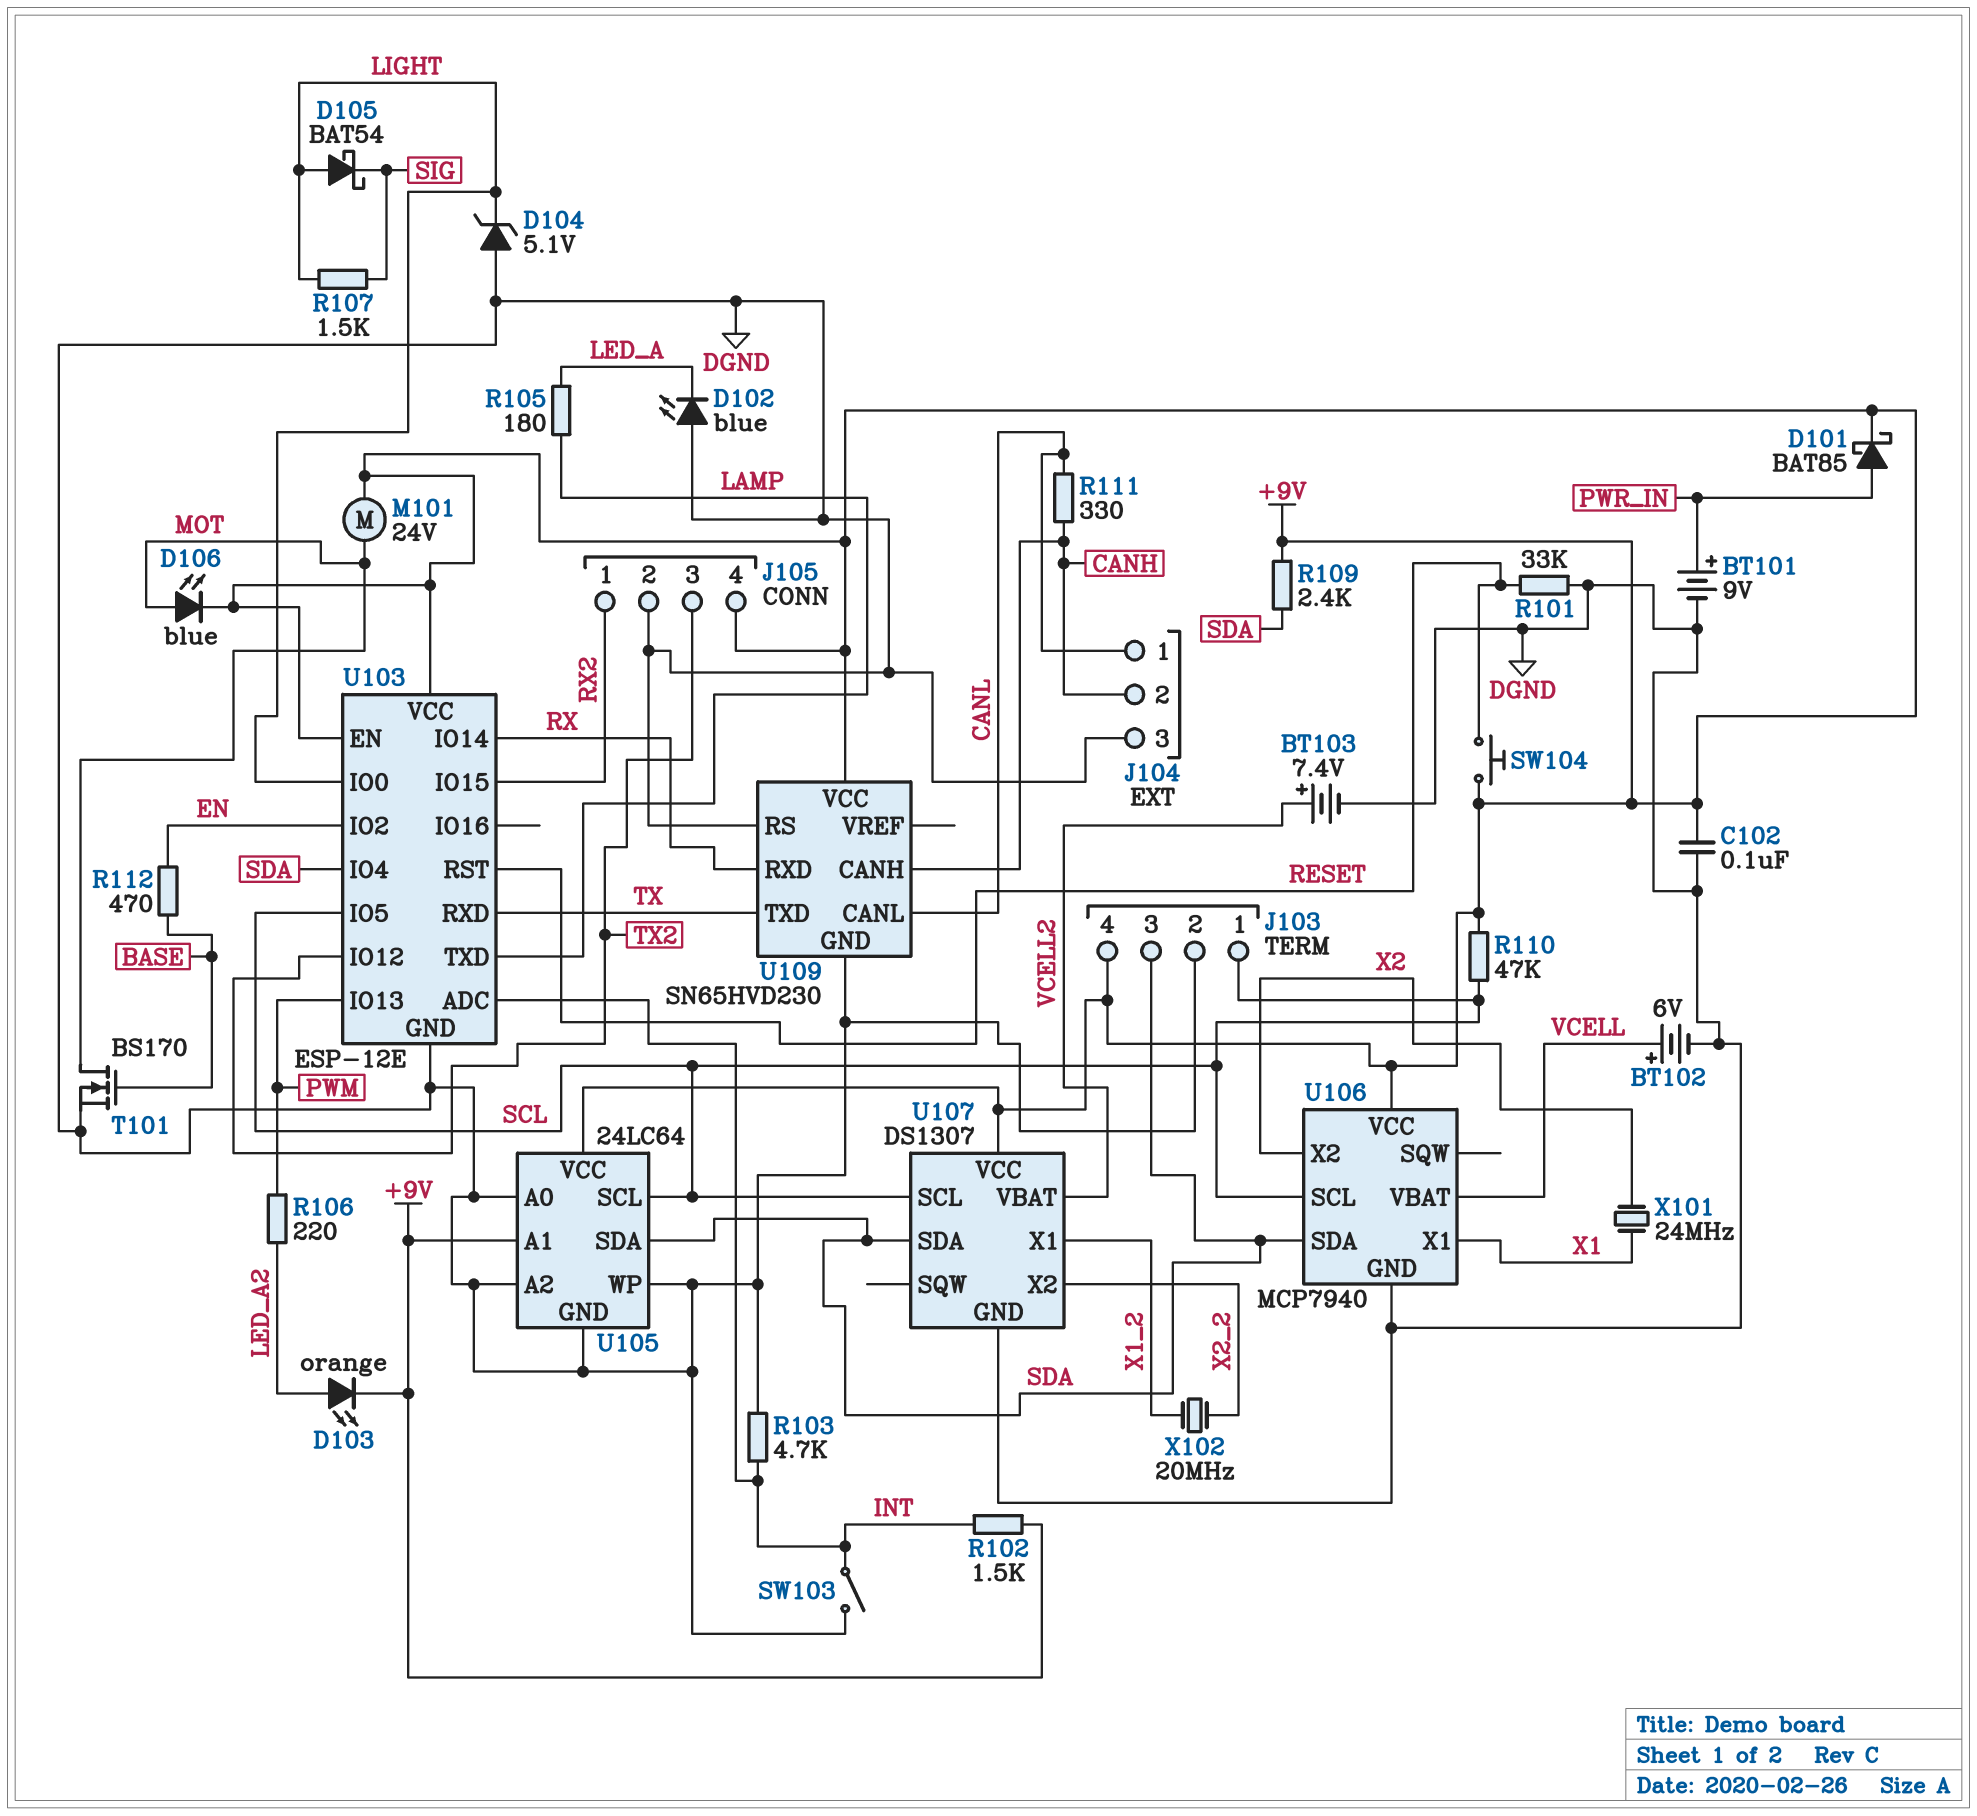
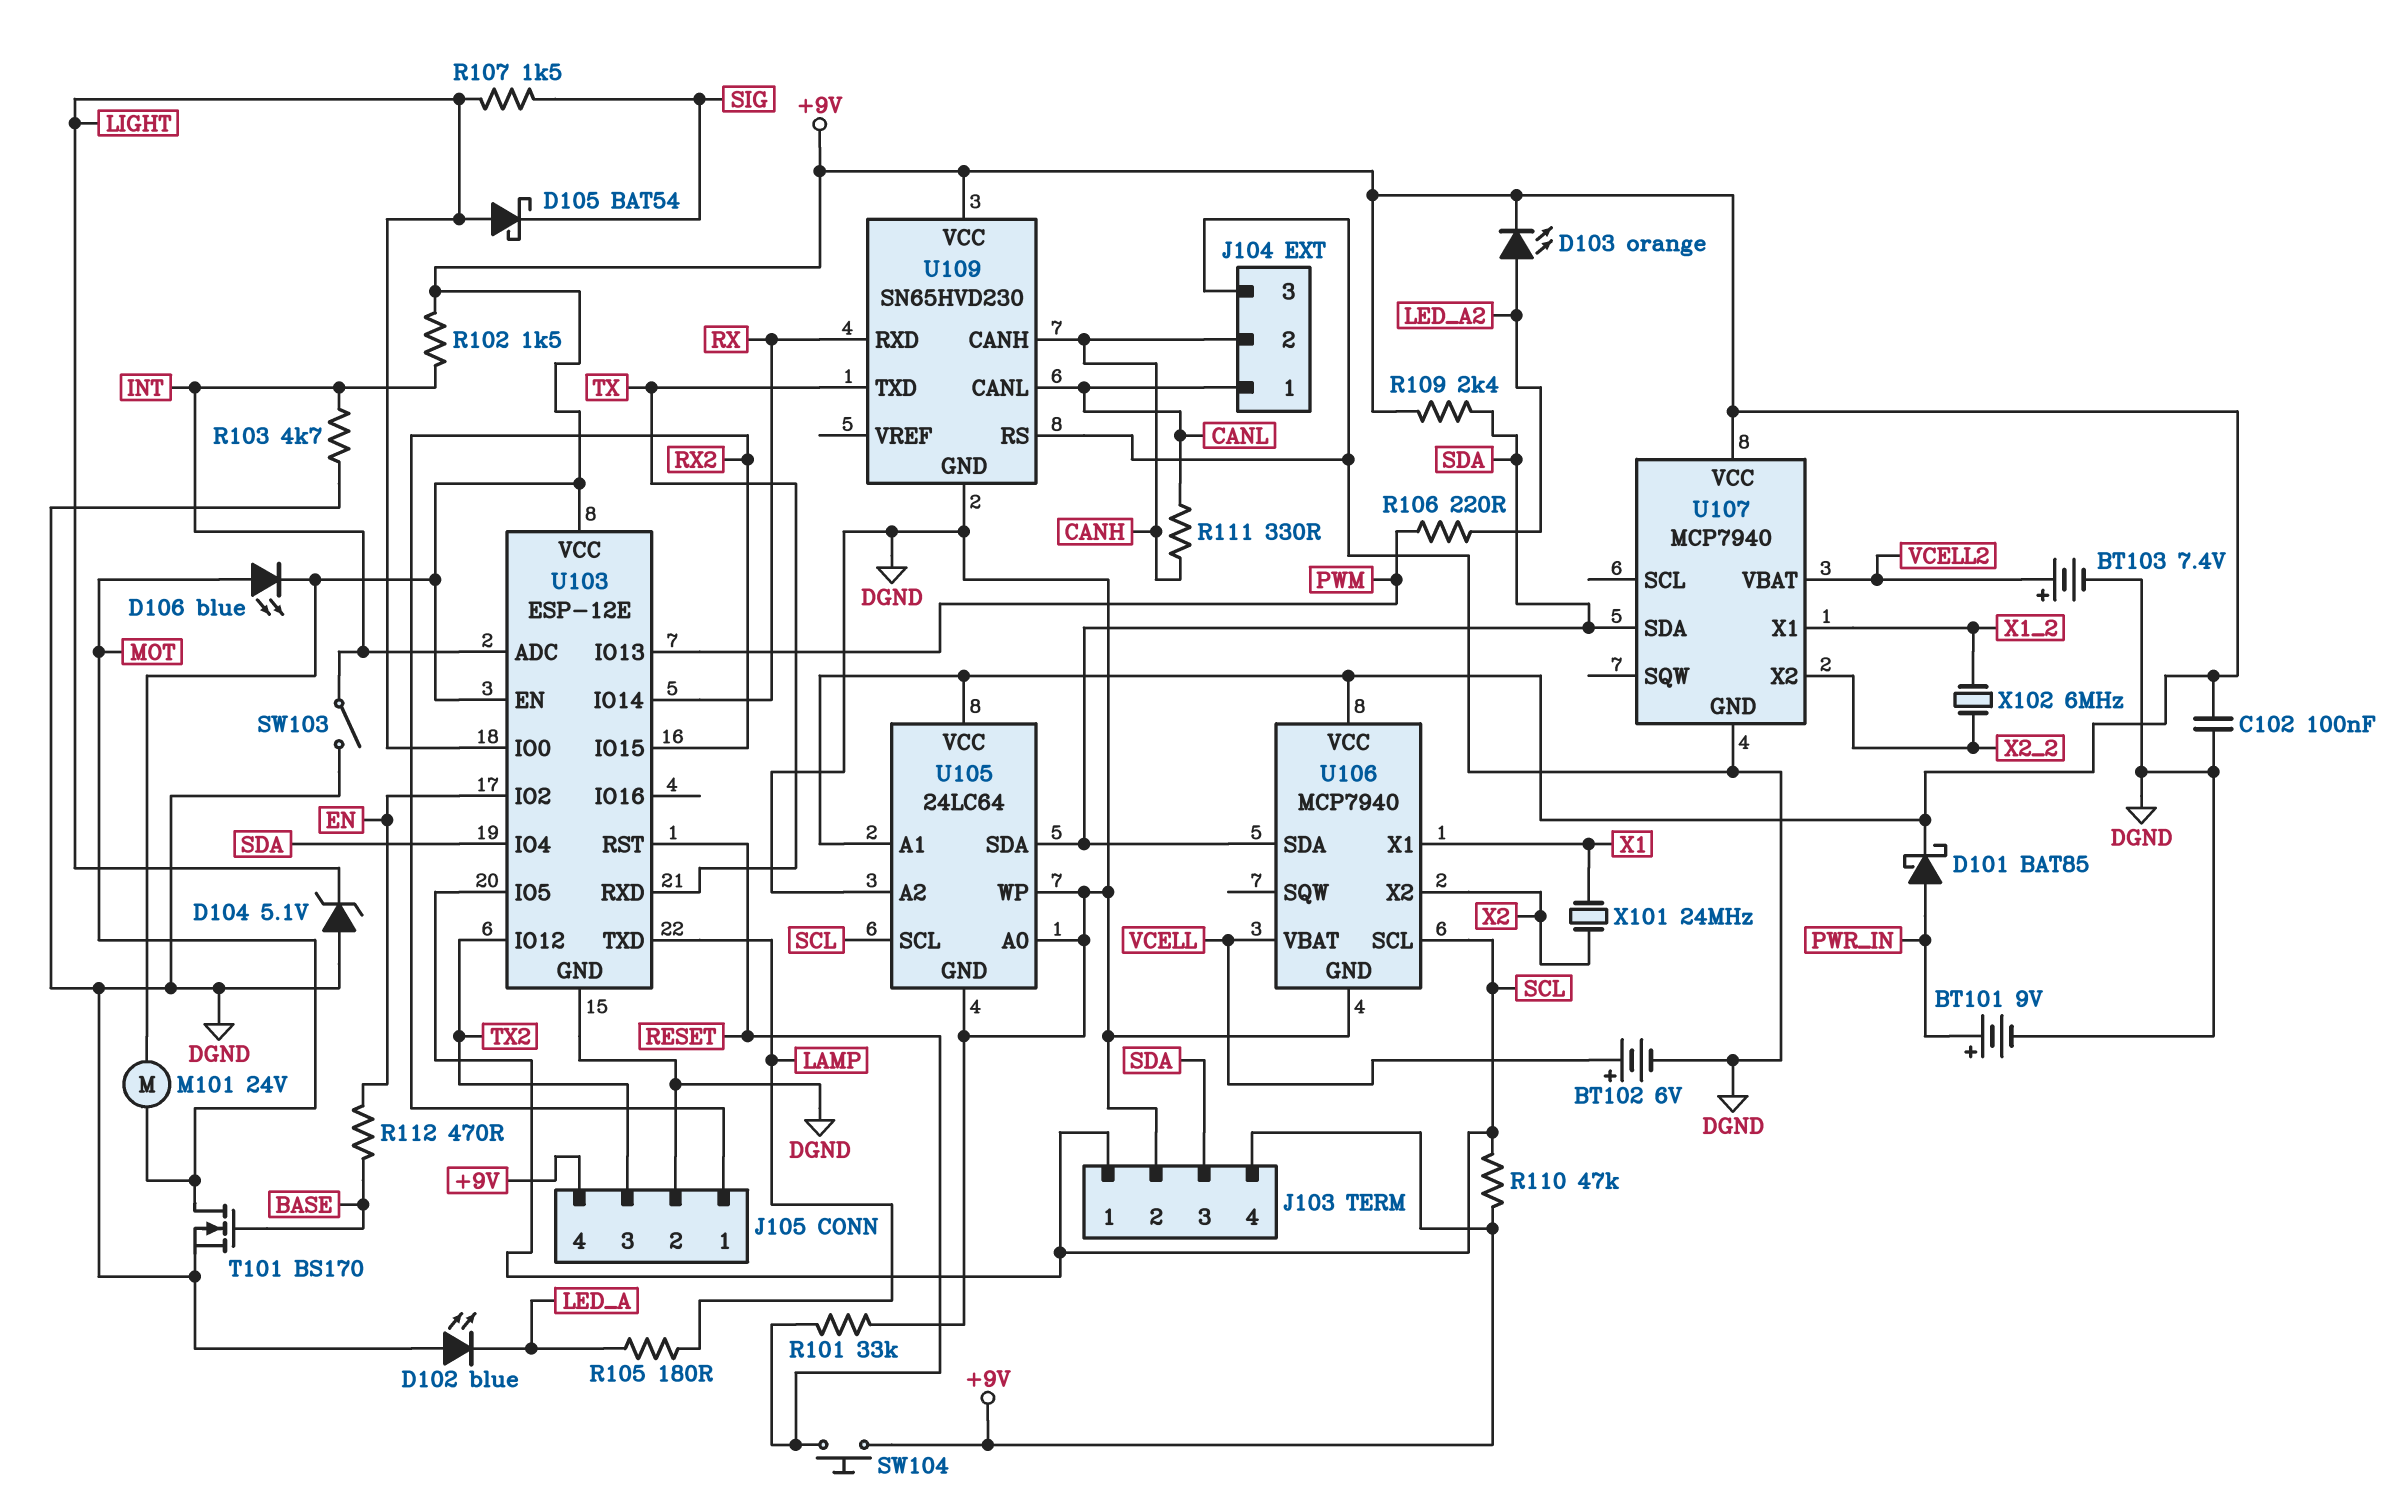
U107: DS1307 -> MCP7940
U107 pin SCL: SCL -> none
X102: 20MHz (X1_2, X2_2) -> 6MHz (X1_2, X2_2)

